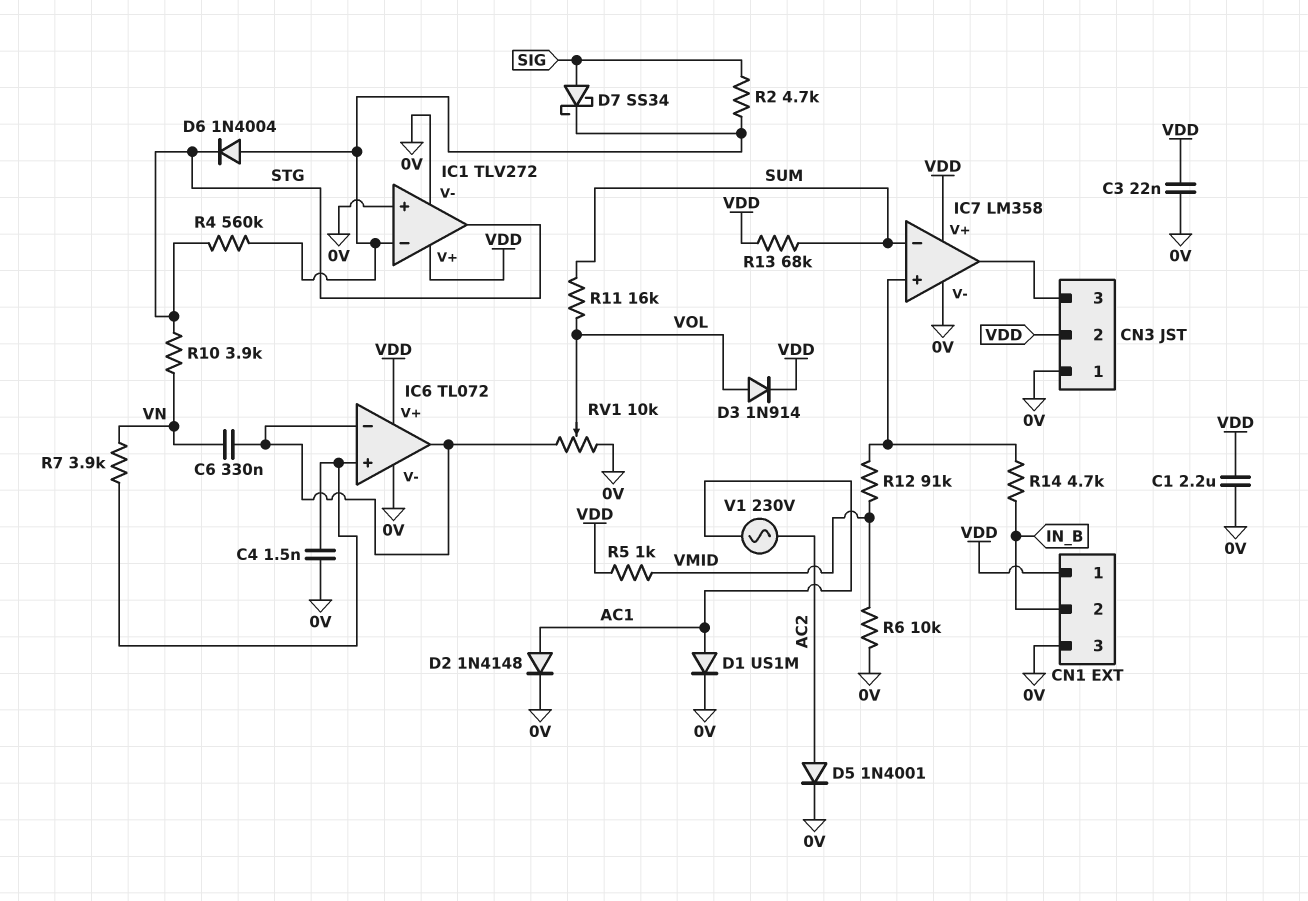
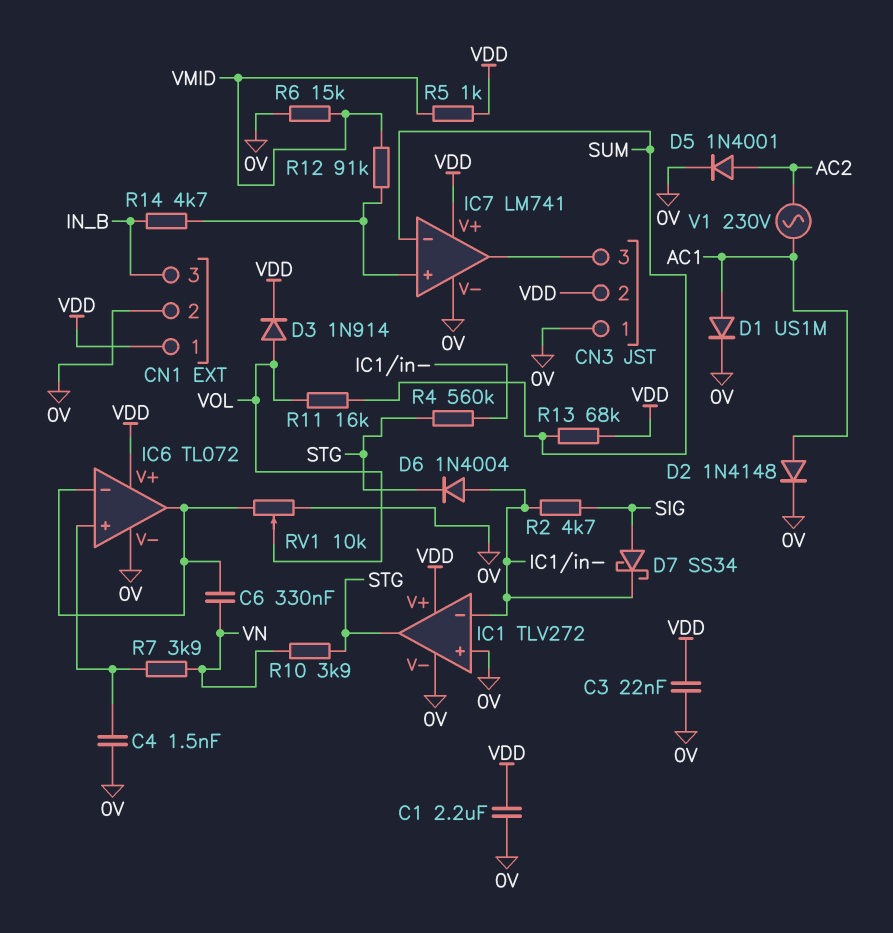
CN1 pin 2: IN_B -> 0V
CN1 pin 3: 0V -> IN_B
IC7: LM358 -> LM741
R6: 10k (0V, VMID) -> 15k (0V, VMID)

